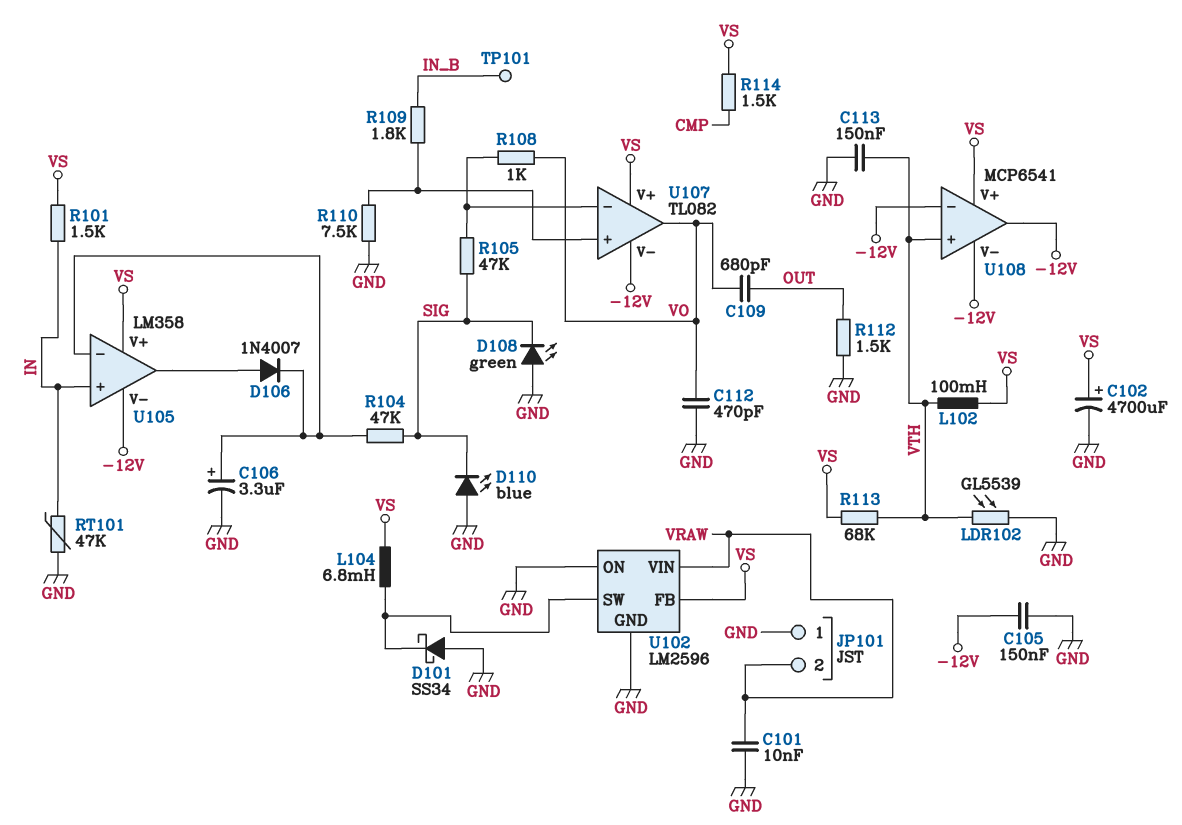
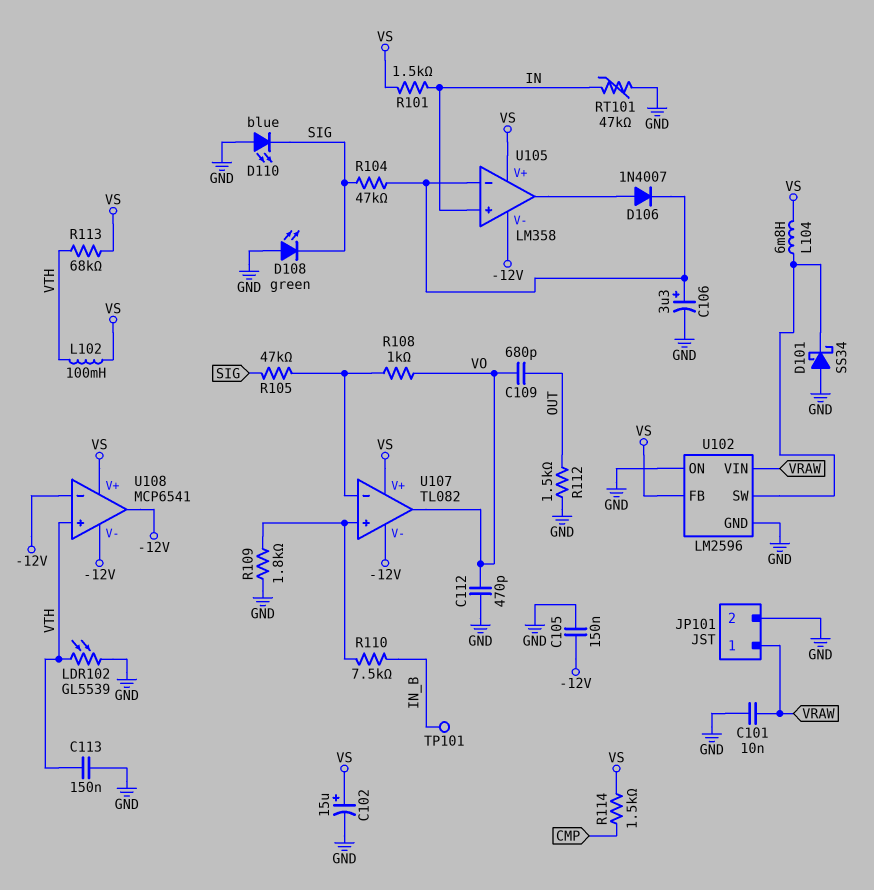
C102: 4700uF (plus VS, minus GND) -> 15uF (plus VS, minus GND)
JP101 pin 1: GND -> VRAW
JP101 pin 2: VRAW -> GND
R109: 1.8k (IN_B, U107/in+) -> 1.8k (GND, U107/in+)
R110: 7.5k (GND, U107/in+) -> 7.5k (IN_B, U107/in+)

